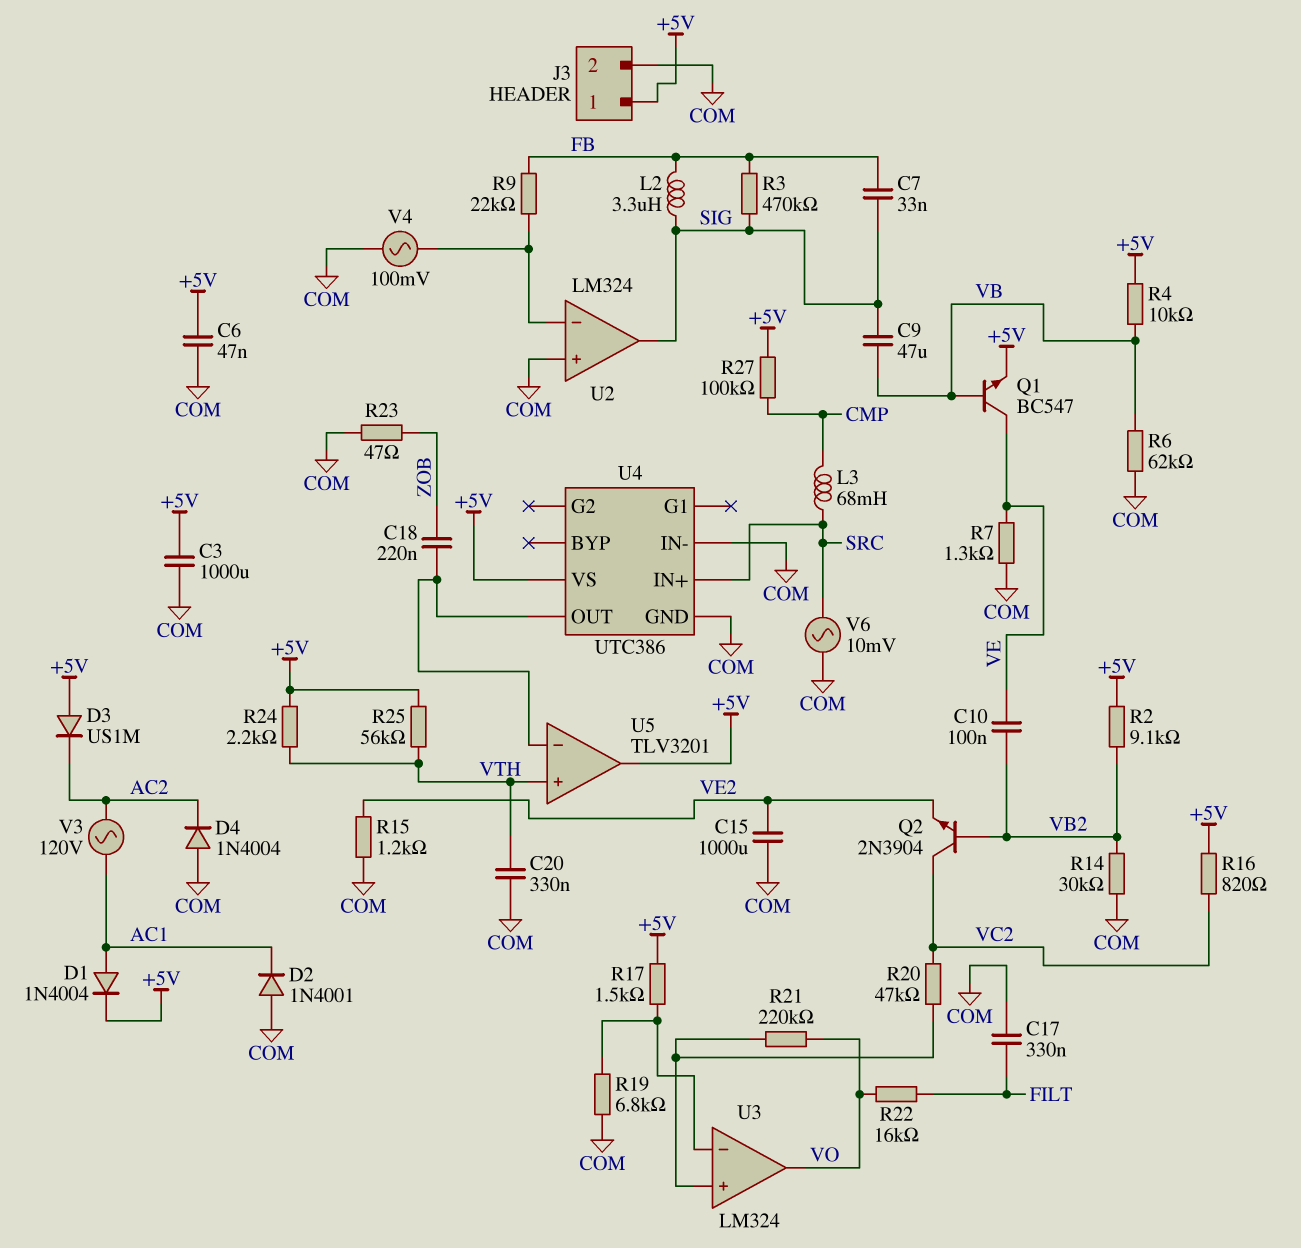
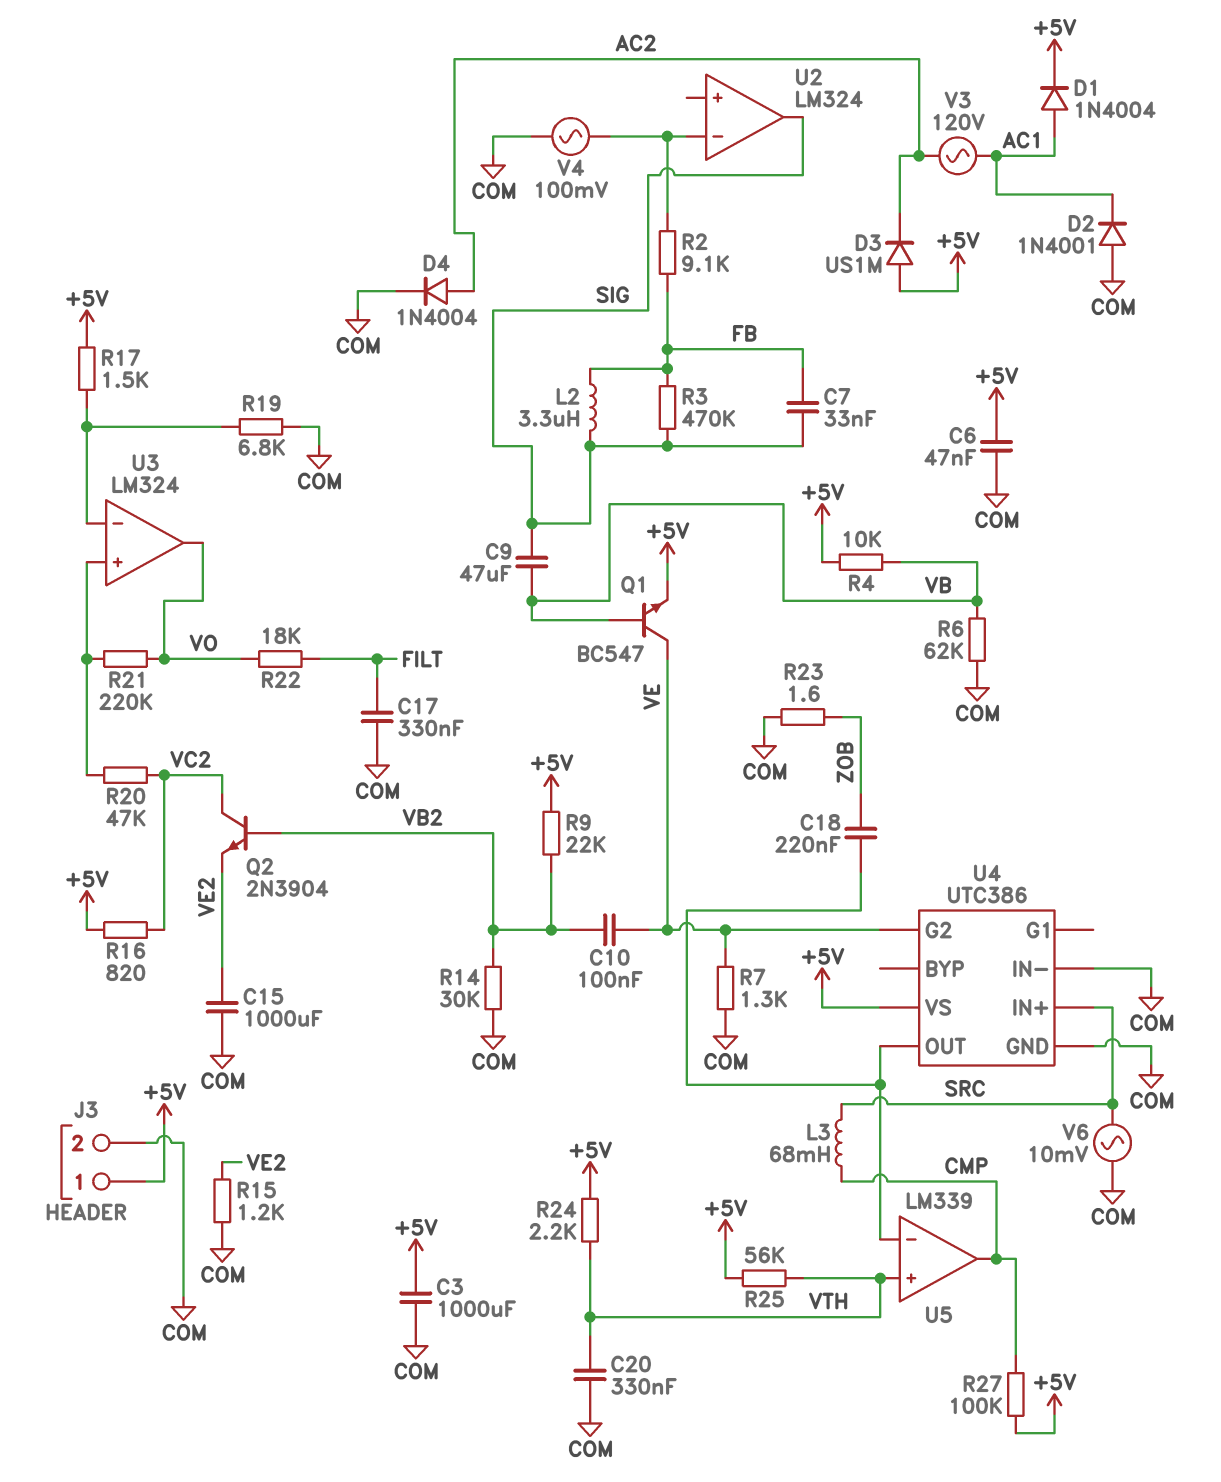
D4: diode 1N4004 (A COM, K AC2) -> diode 1N4004 (A AC2, K COM)
R2: 9.1k (+5V, VB2) -> 9.1k (FB, U2/in-)
R9: 22k (FB, U2/in-) -> 22k (+5V, VB2)
R22: 16k (FILT, VO) -> 18k (FILT, VO)
R23: 47 (COM, ZOB) -> 1.6 (COM, ZOB)
U2 pin in+: COM -> none
U4 pin G2: none -> VE
U5: TLV3201 -> LM339
U5 pin out: +5V -> CMP

